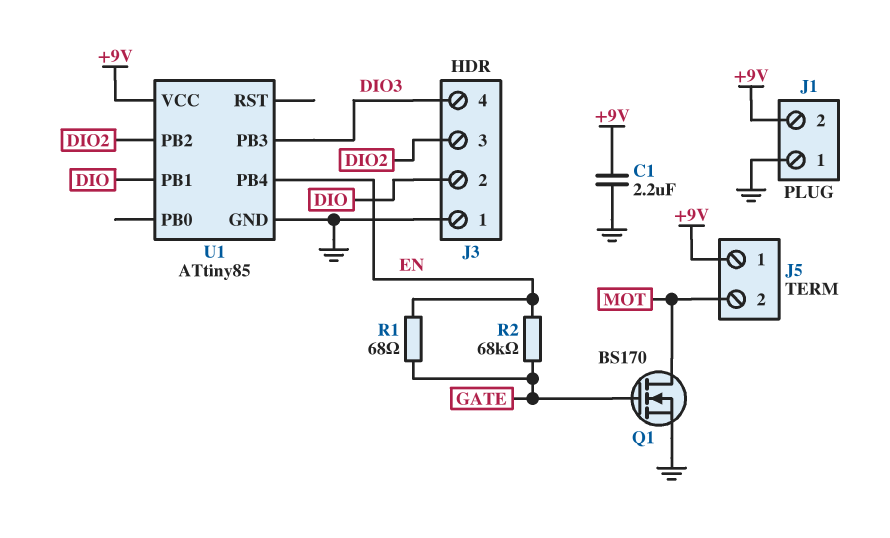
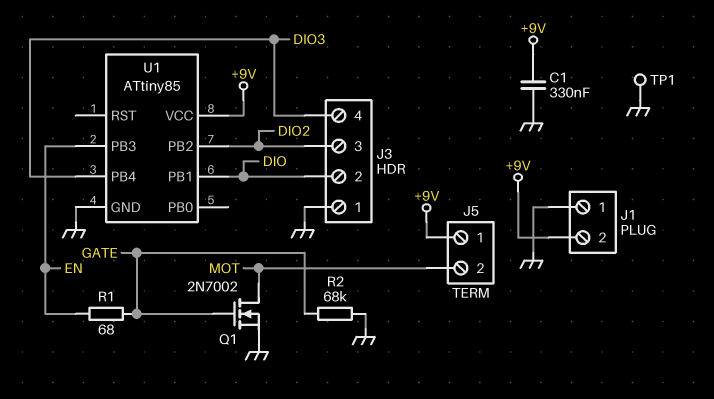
C1: 2.2uF (+9V, GND) -> 330nF (+9V, GND)
Q1: NMOS BS170 (G GATE, D MOT, S GND) -> NMOS 2N7002 (G GATE, D MOT, S GND)
R2: 68k (EN, GATE) -> 68k (GATE, GND)
TP1: none -> test point (GND)
U1 pin PB3: DIO3 -> EN
U1 pin PB4: EN -> DIO3

